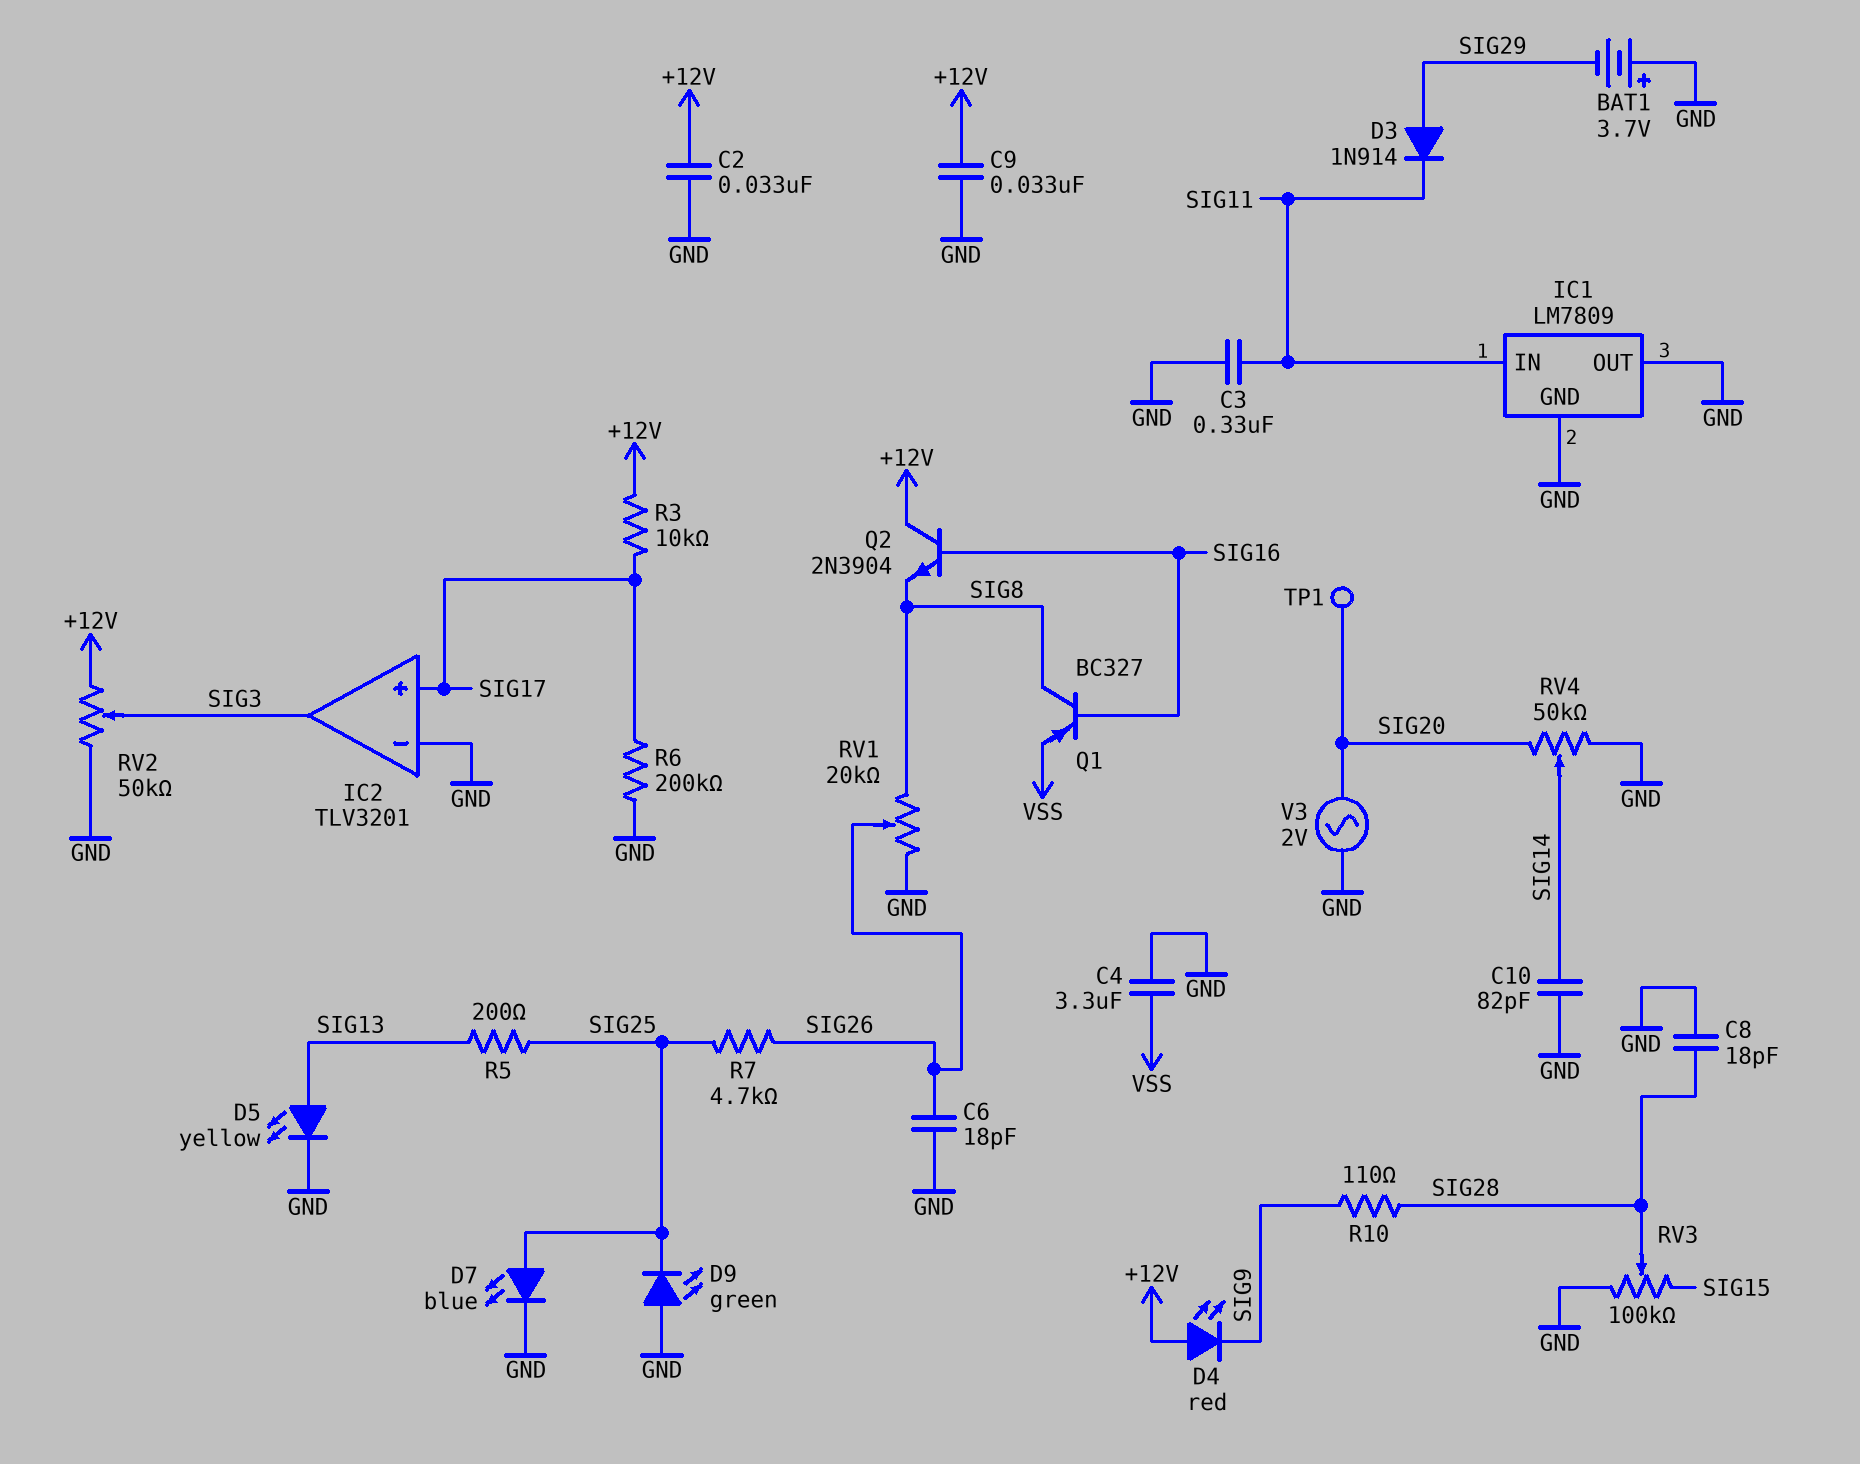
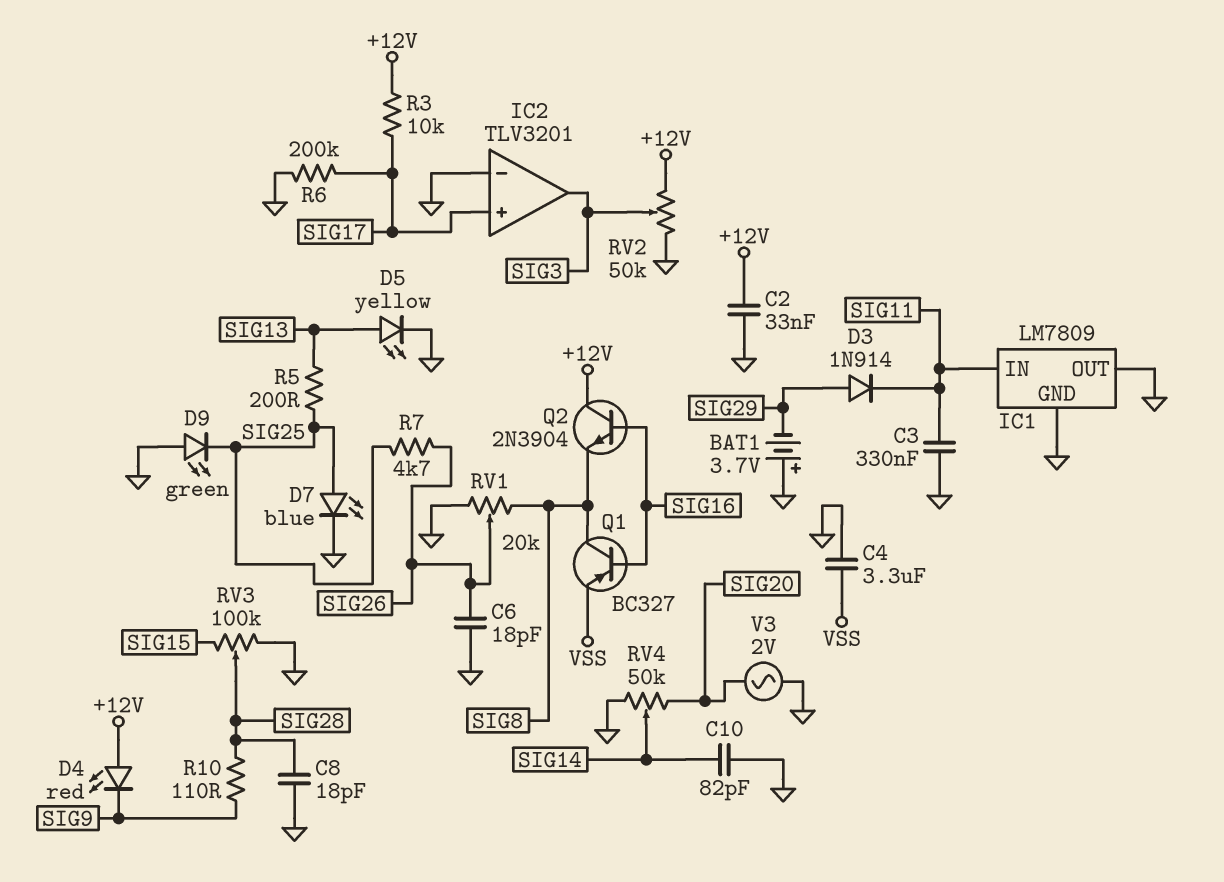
C9: 33nF (+12V, GND) -> none
TP1: test point (SIG20) -> none

